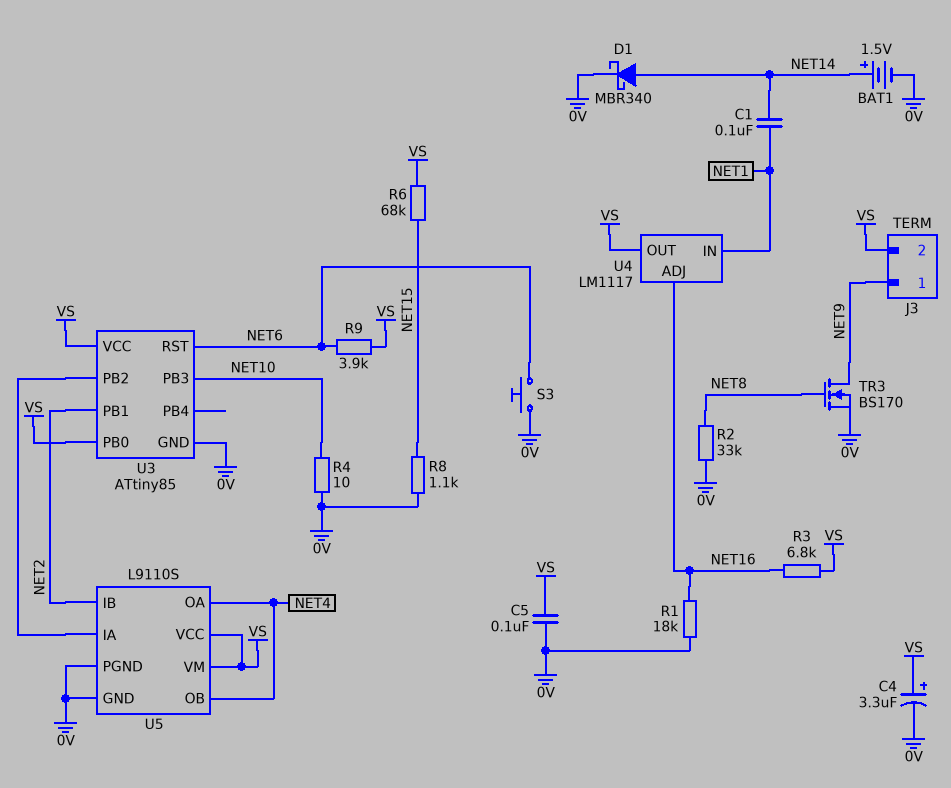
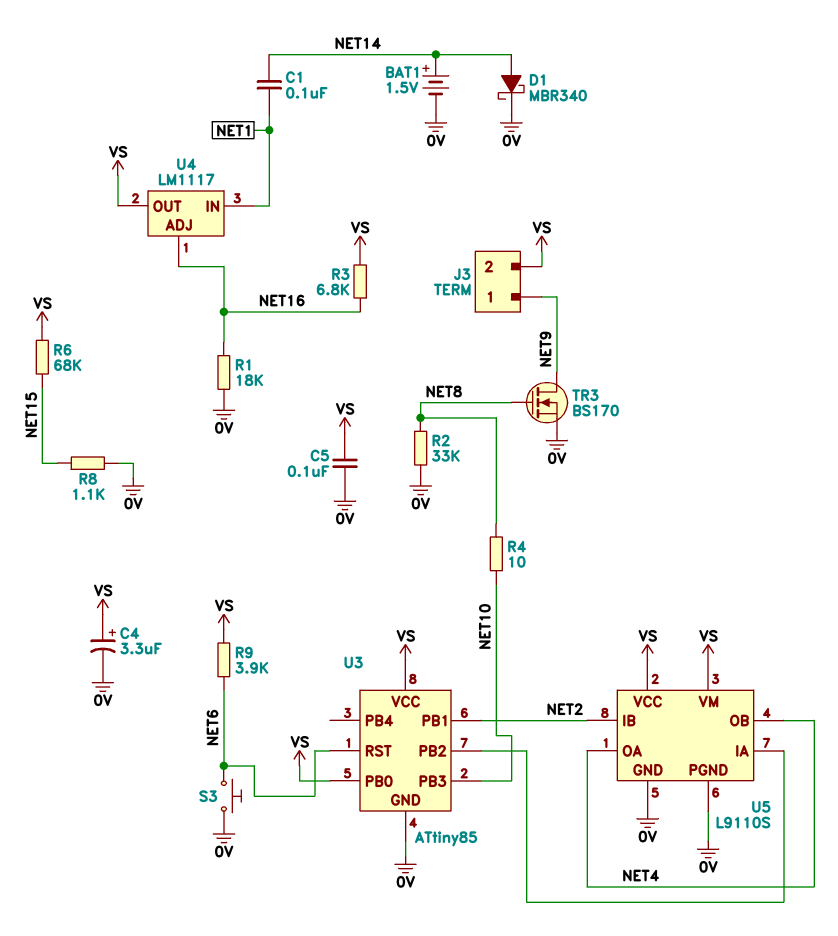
R4: 10 (0V, NET10) -> 10 (NET8, NET10)

